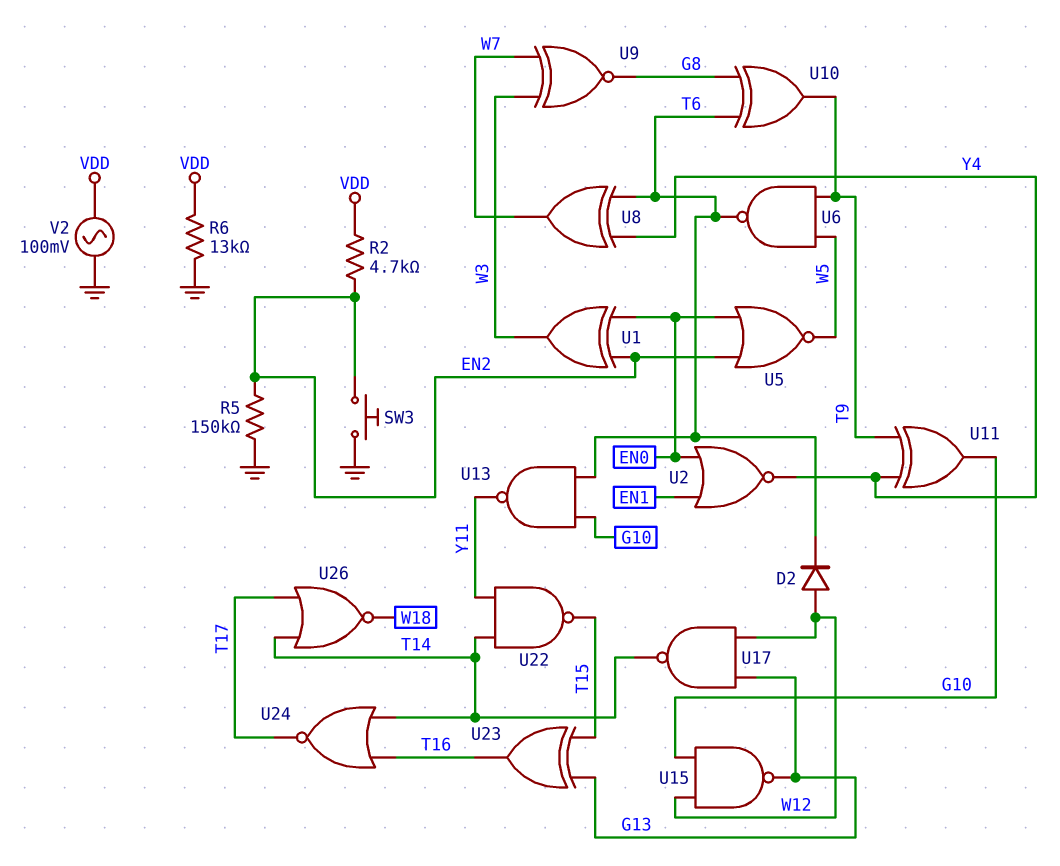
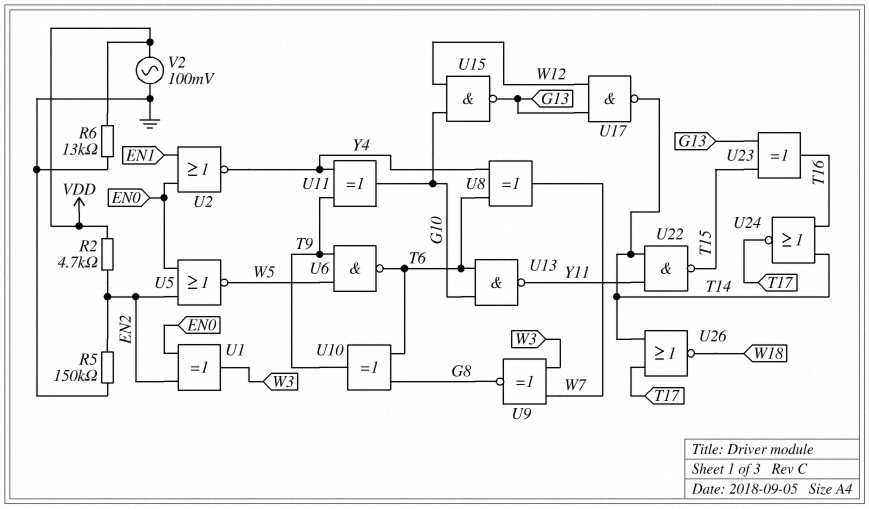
D2: diode (A W12, K T6) -> none
SW3: button (EN2, GND) -> none

